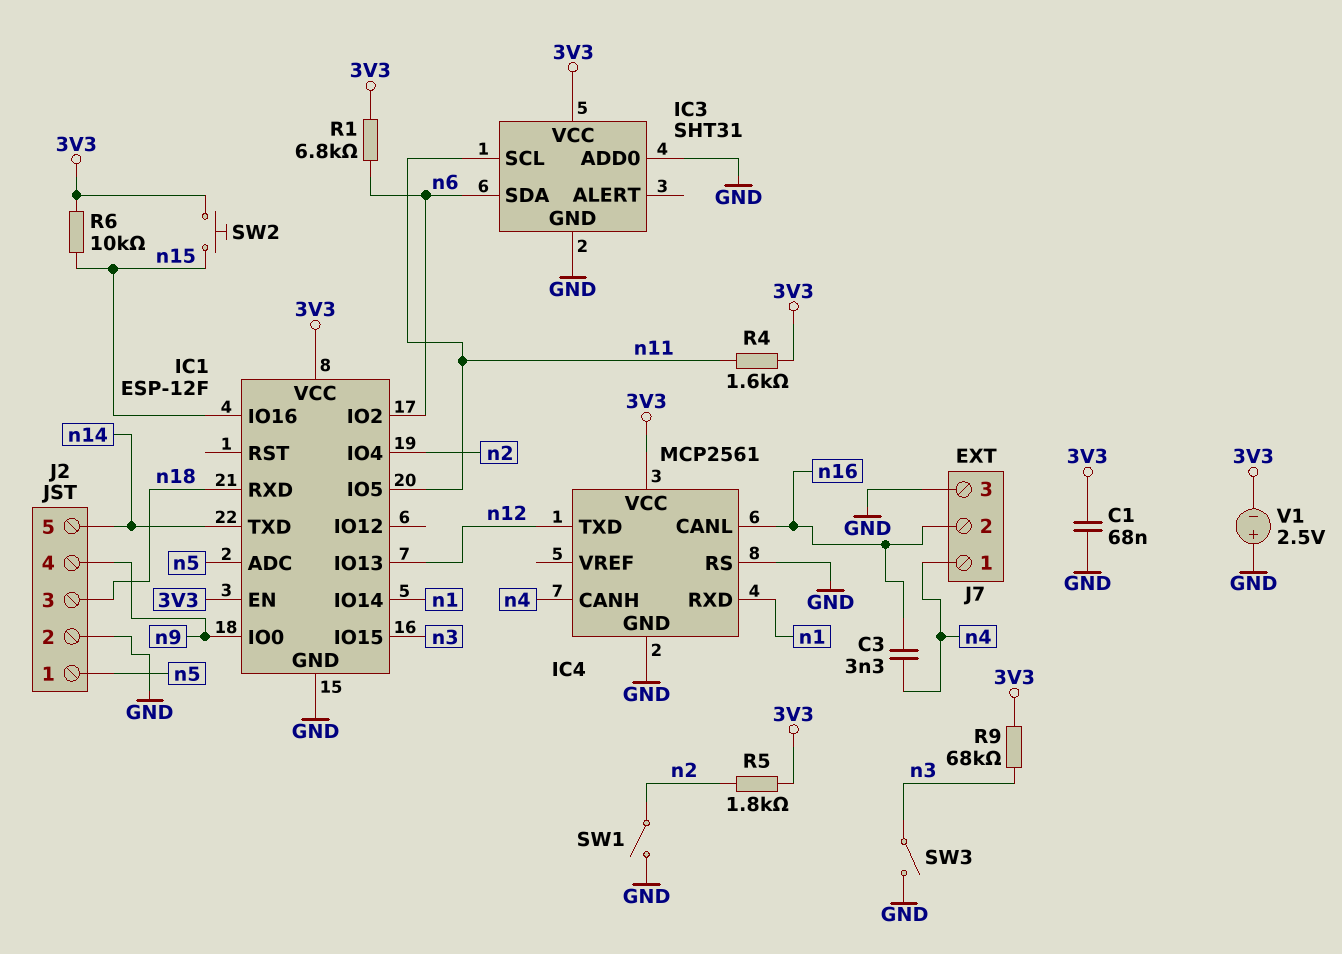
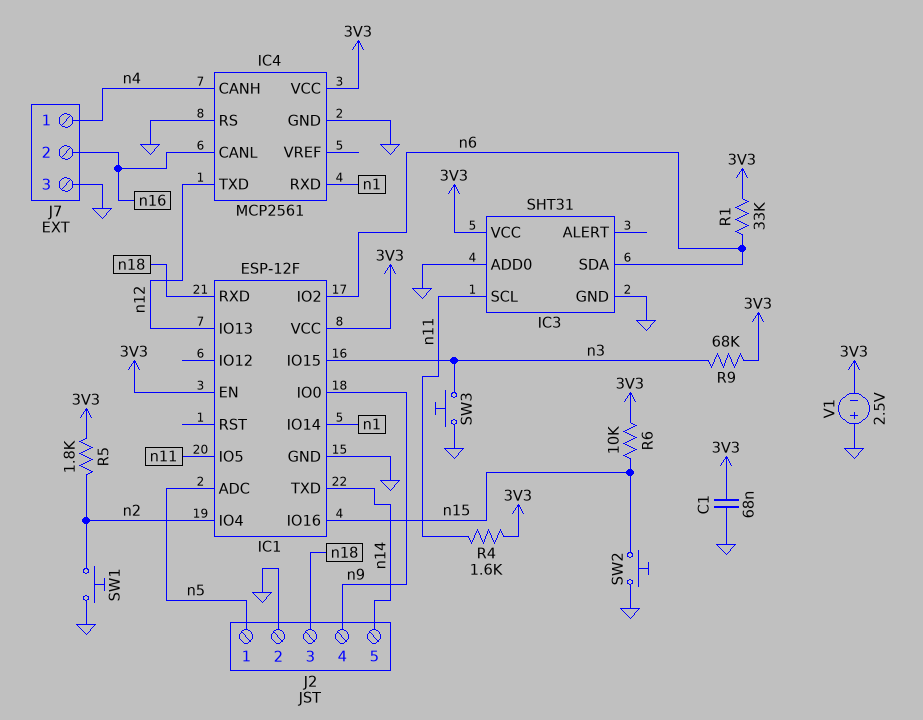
C3: 3.3nF (n4, n16) -> none
R1: 6.8k (3V3, n6) -> 33k (3V3, n6)
SW1: switch (GND, n2) -> button (GND, n2)
SW2: button (3V3, n15) -> button (GND, n15)
SW3: switch (GND, n3) -> button (GND, n3)

